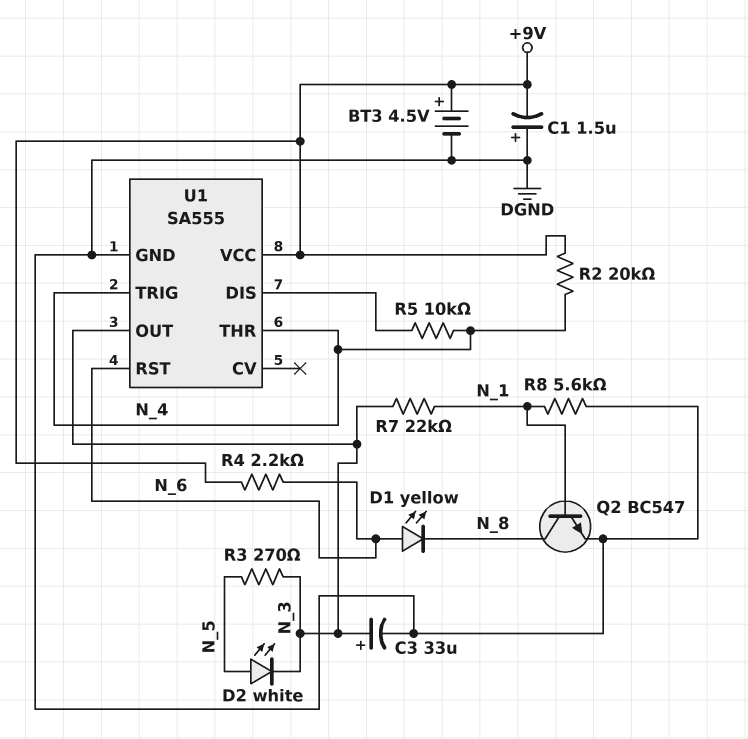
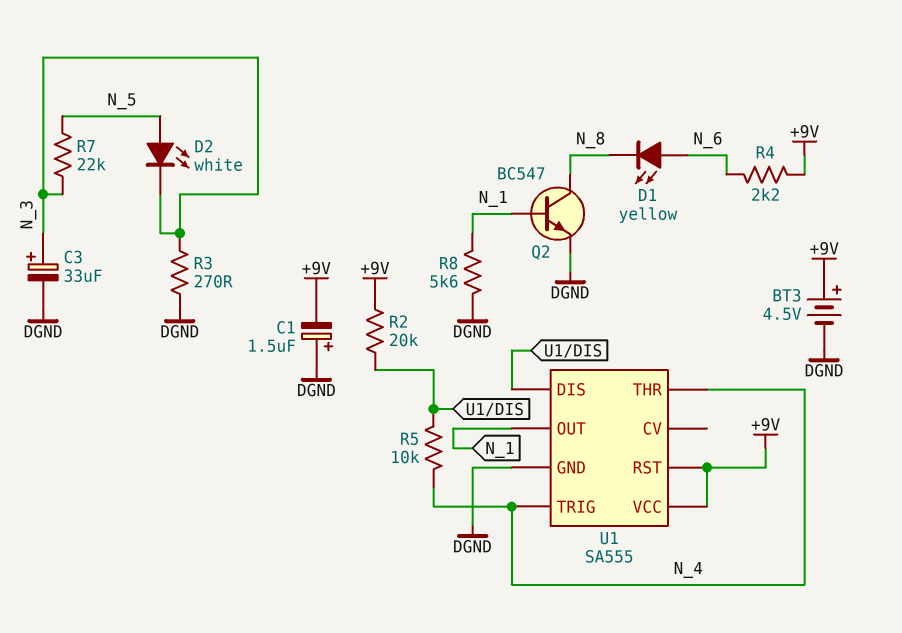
R2: 20k (+9V, N_4) -> 20k (+9V, U1/DIS)
R3: 270 (N_3, N_5) -> 270 (DGND, N_3)
R7: 22k (N_1, N_3) -> 22k (N_3, N_5)
U1 pin OUT: N_3 -> N_1
U1 pin RST: N_6 -> +9V

